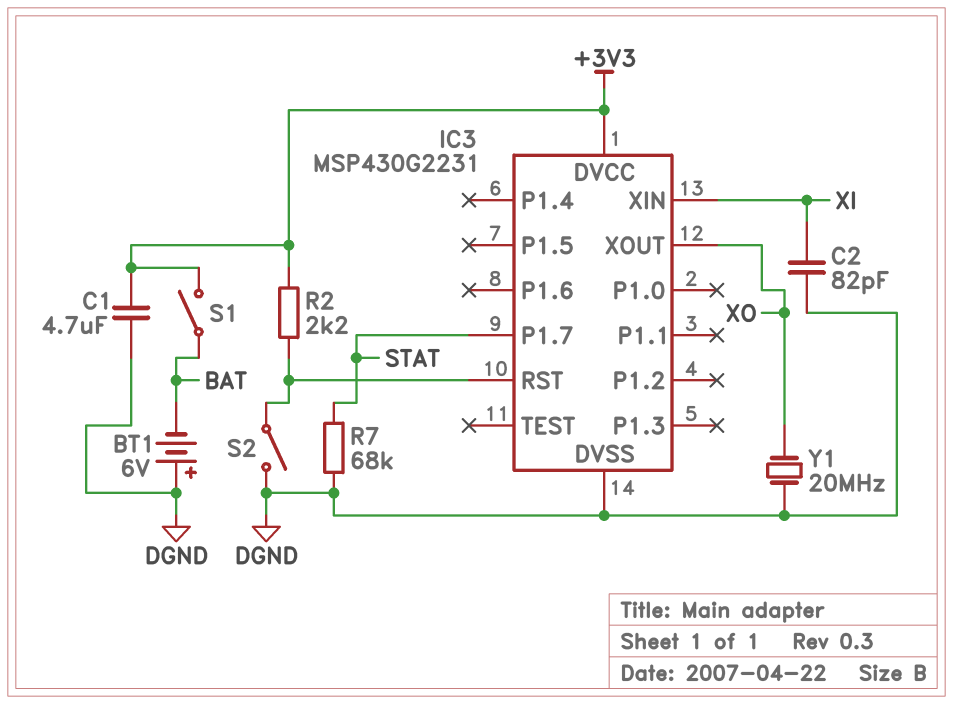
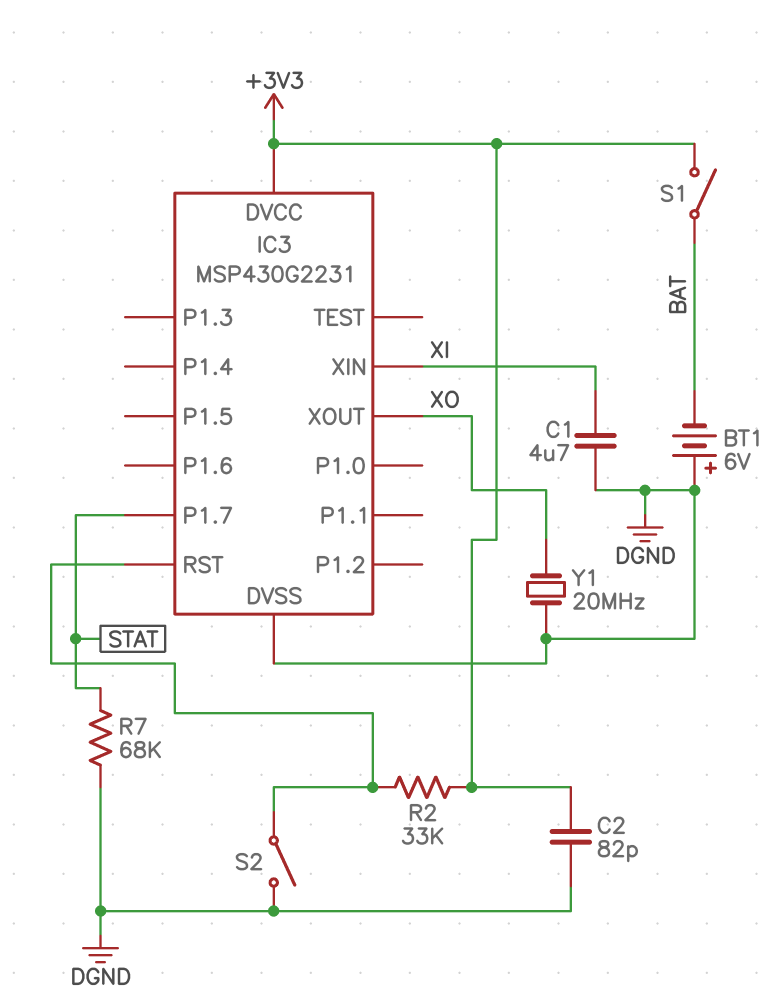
C1: 4.7uF (+3V3, DGND) -> 4.7uF (DGND, XI)
C2: 82pF (DGND, XI) -> 82pF (+3V3, DGND)
R2: 2.2k (+3V3, IC3/RST) -> 33k (+3V3, IC3/RST)

